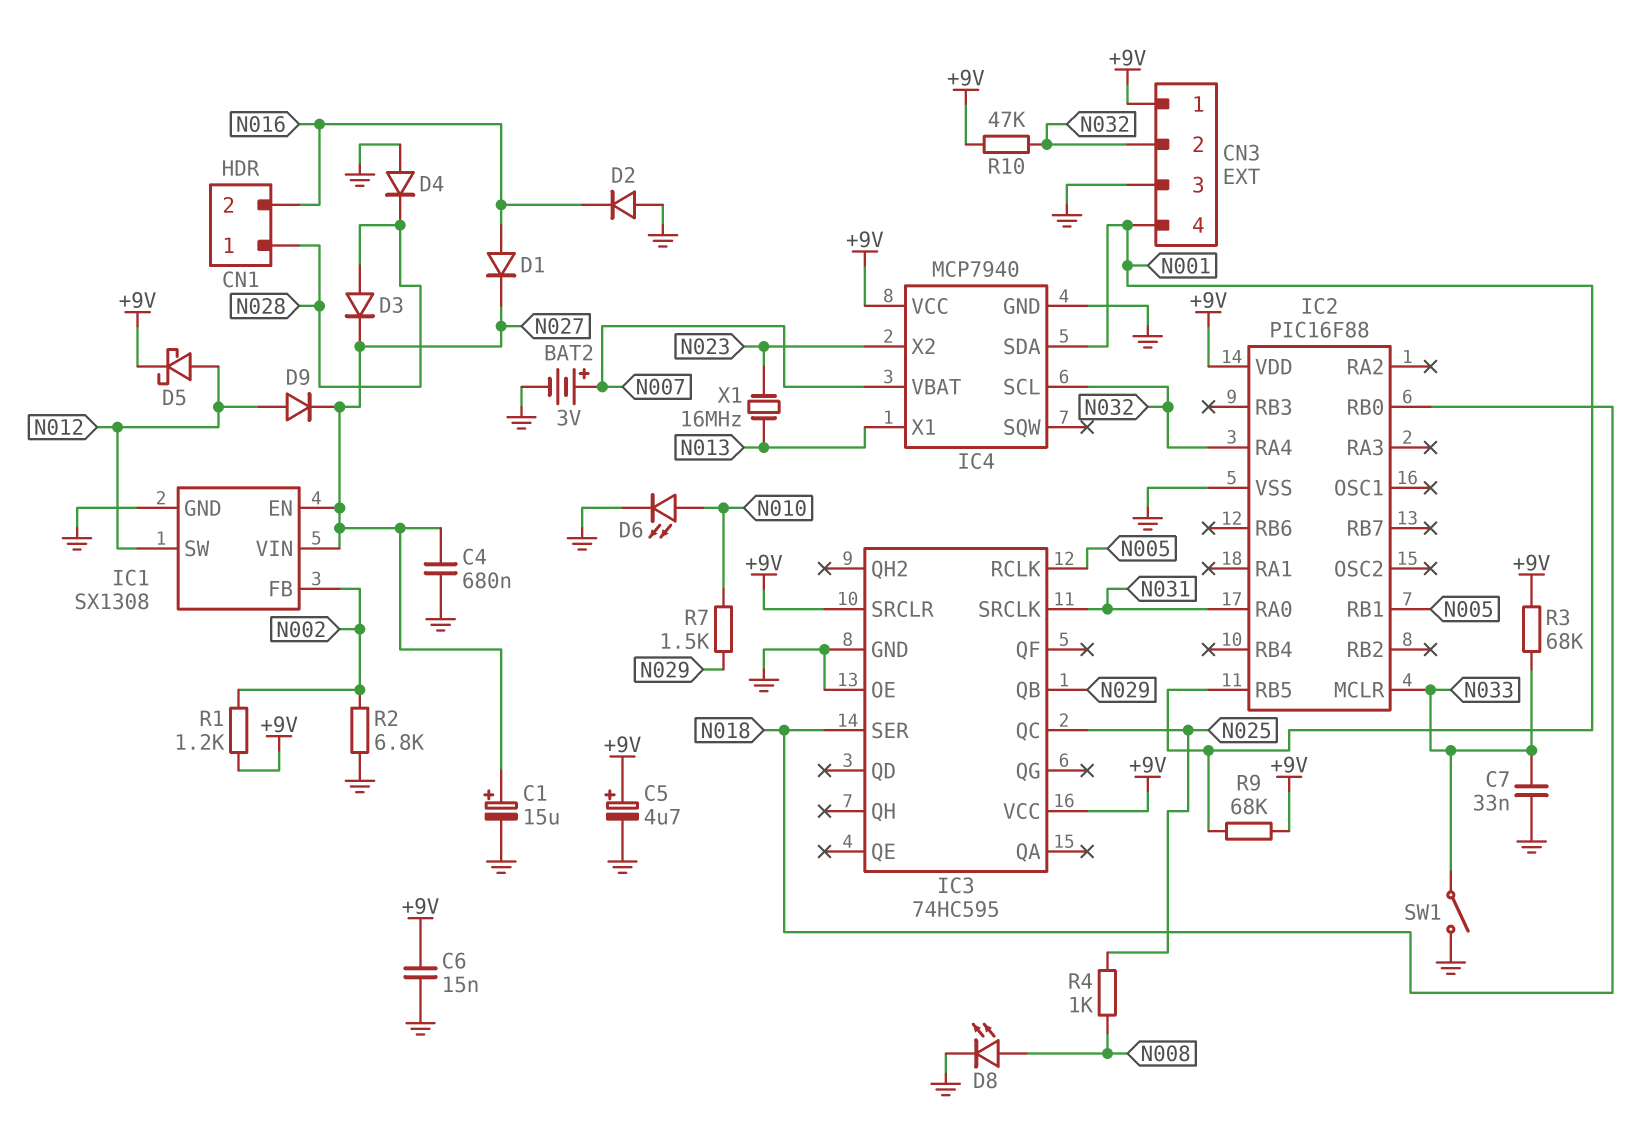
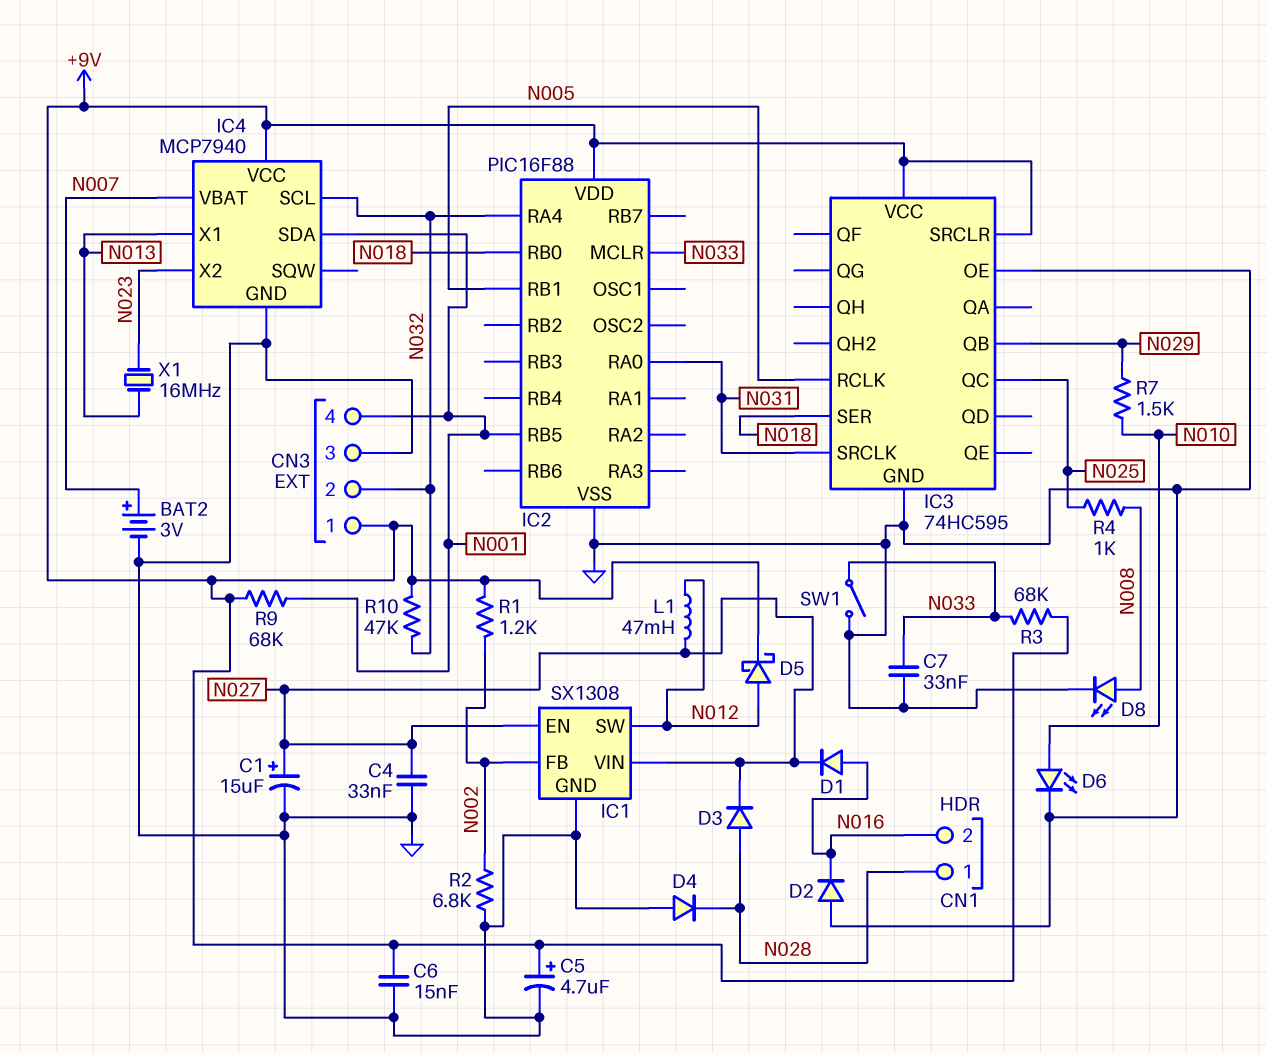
C4: 680nF (GND, N027) -> 33nF (GND, N027)
D9: diode (A N012, K N027) -> none
L1: none -> 47mH (N012, N027)

